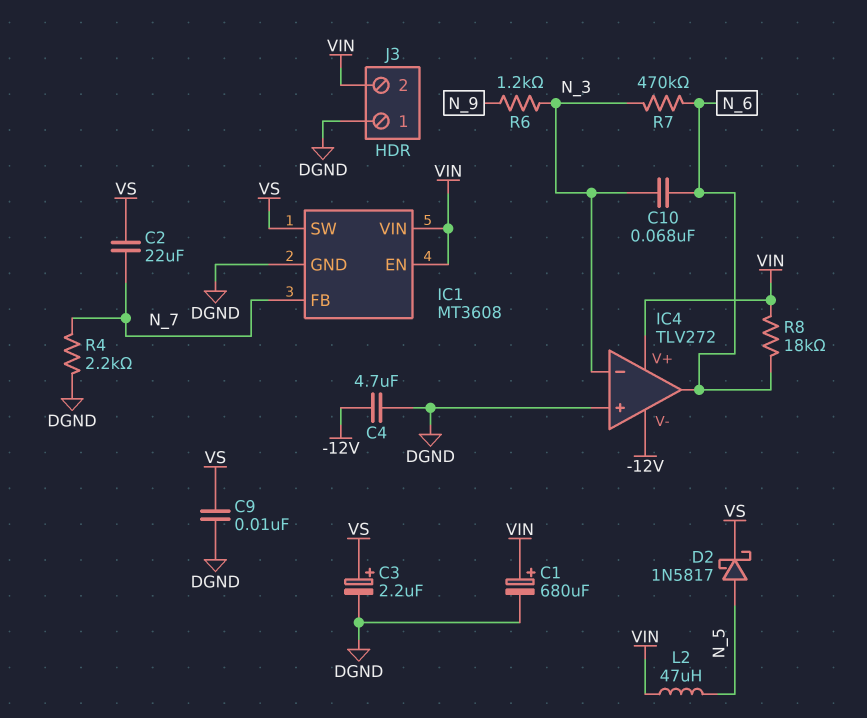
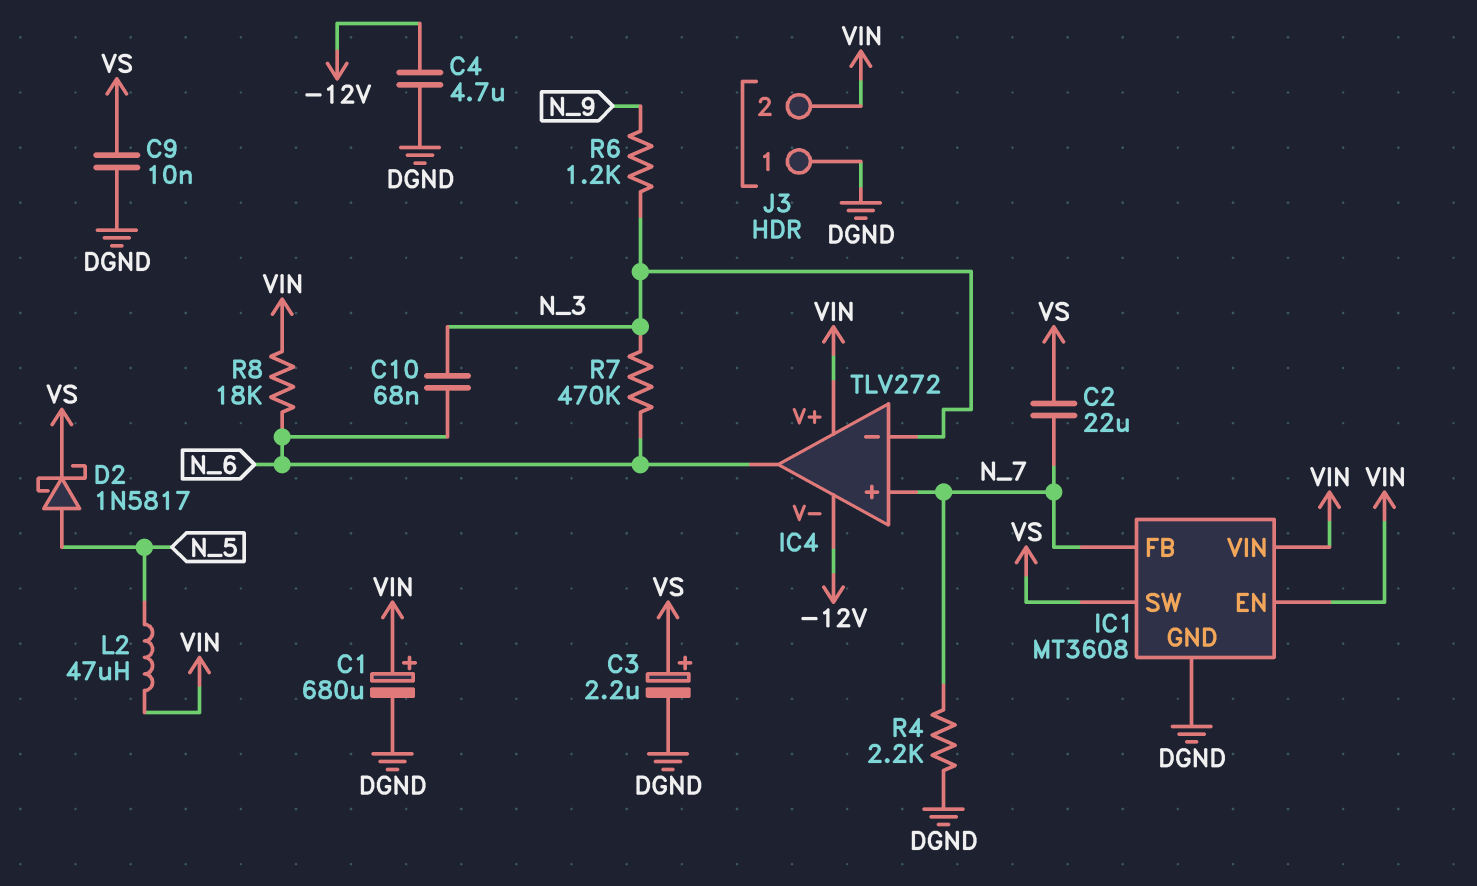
IC4 pin in+: DGND -> N_7

